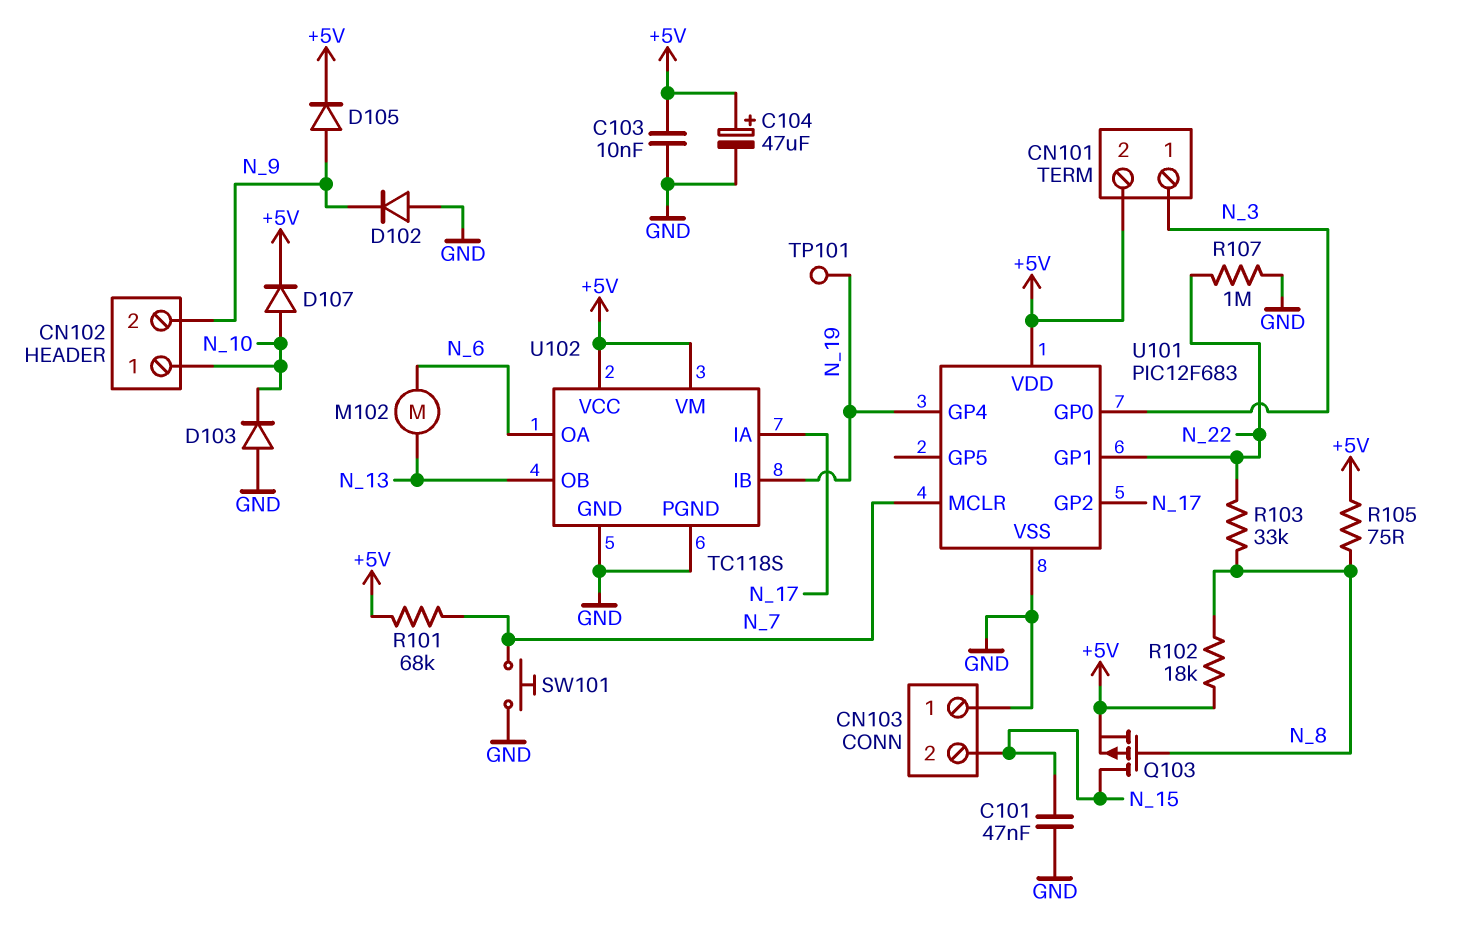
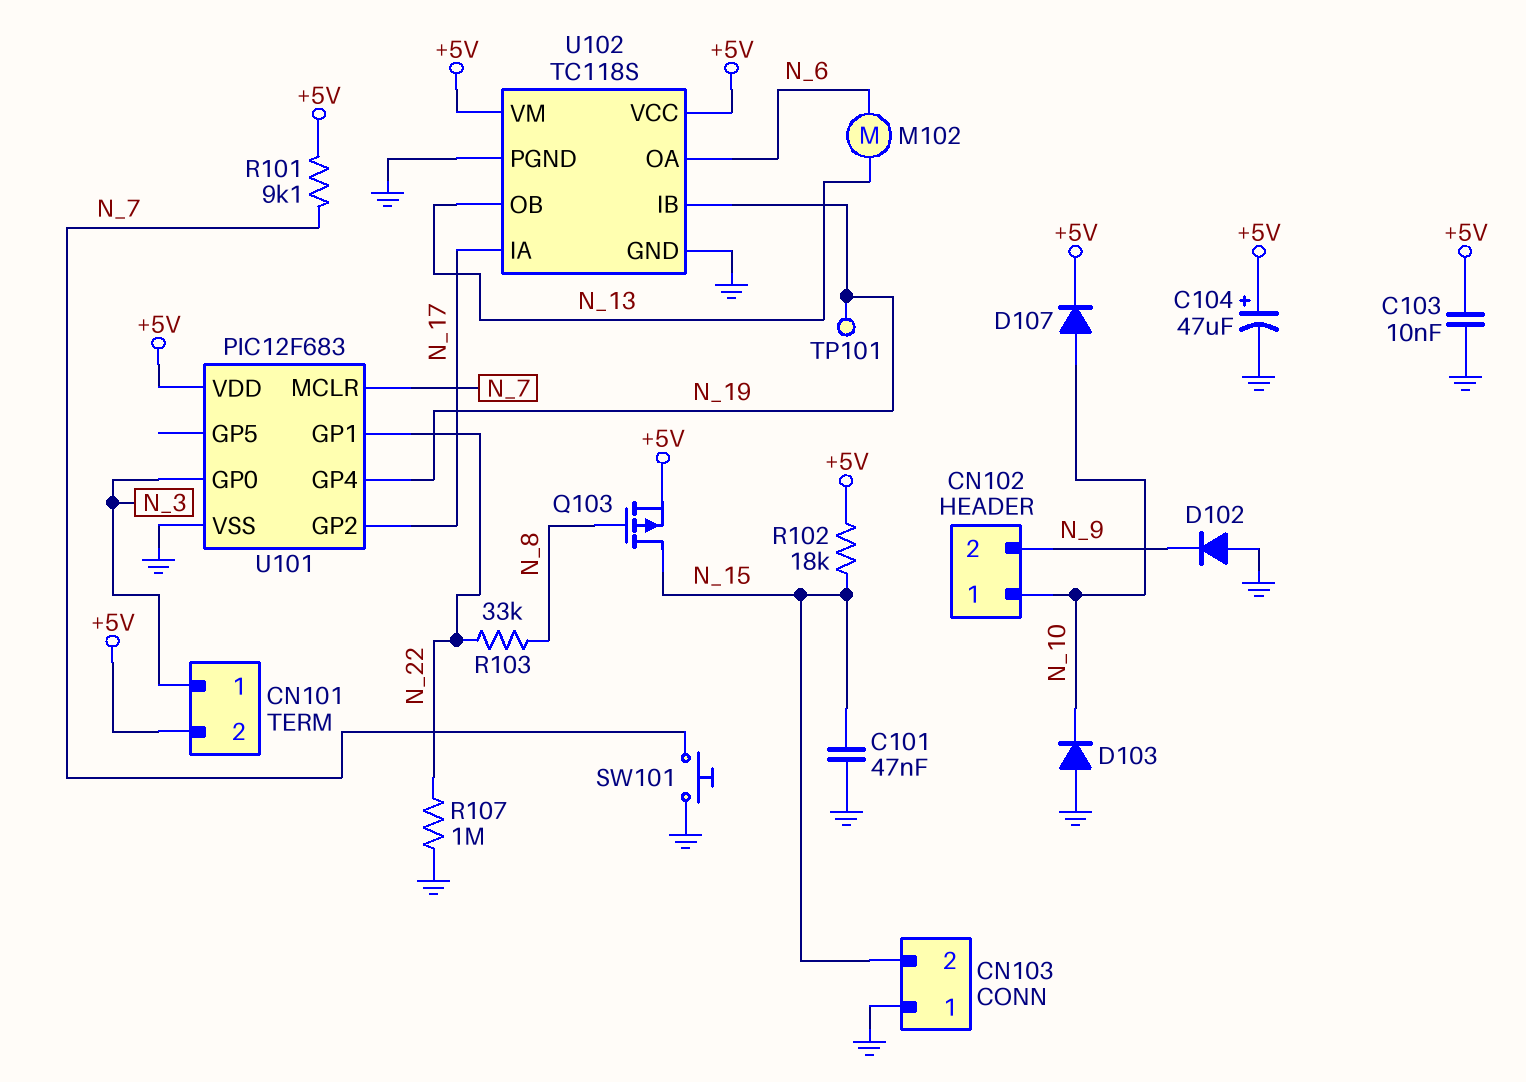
D105: diode (A N_9, K +5V) -> none
R101: 68k (+5V, N_7) -> 9.1k (+5V, N_7)
R102: 18k (+5V, N_8) -> 18k (+5V, N_15)
R105: 75 (+5V, N_8) -> none

